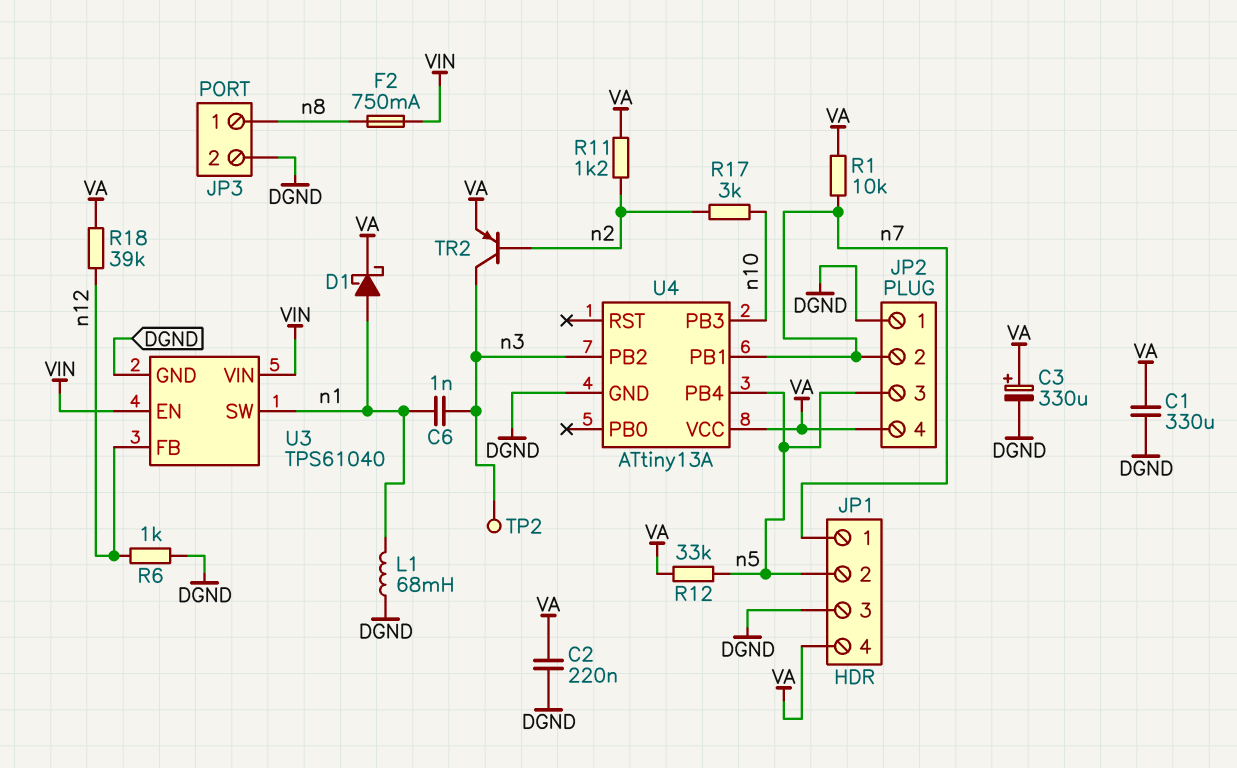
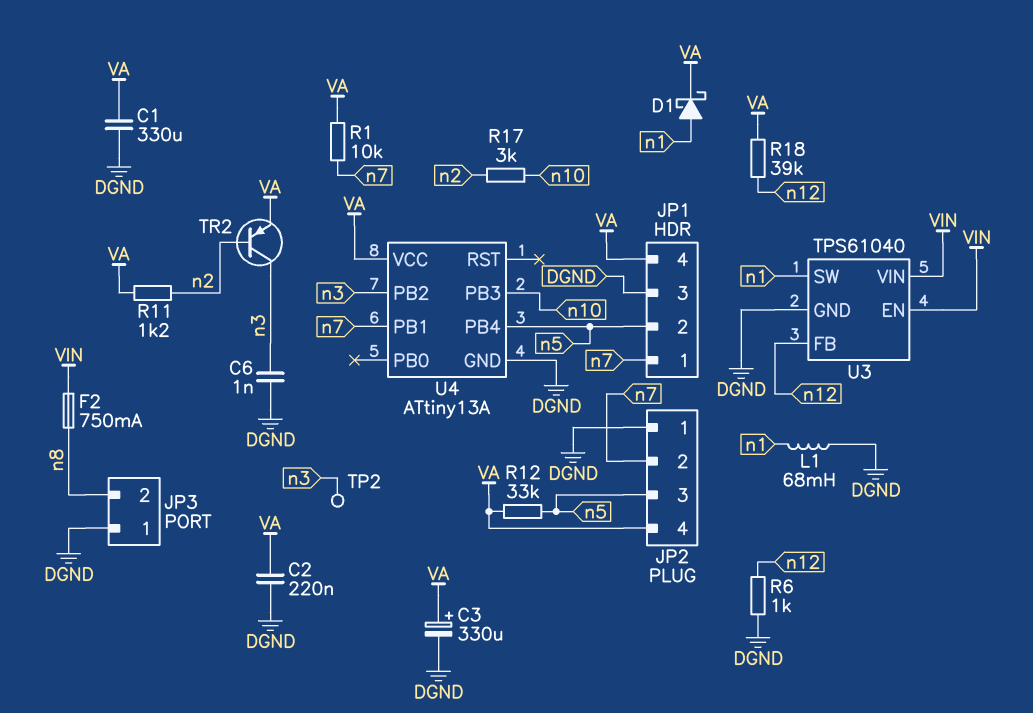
C6: 1nF (n1, n3) -> 1nF (DGND, n3)
JP3 pin 1: n8 -> DGND
JP3 pin 2: DGND -> n8

